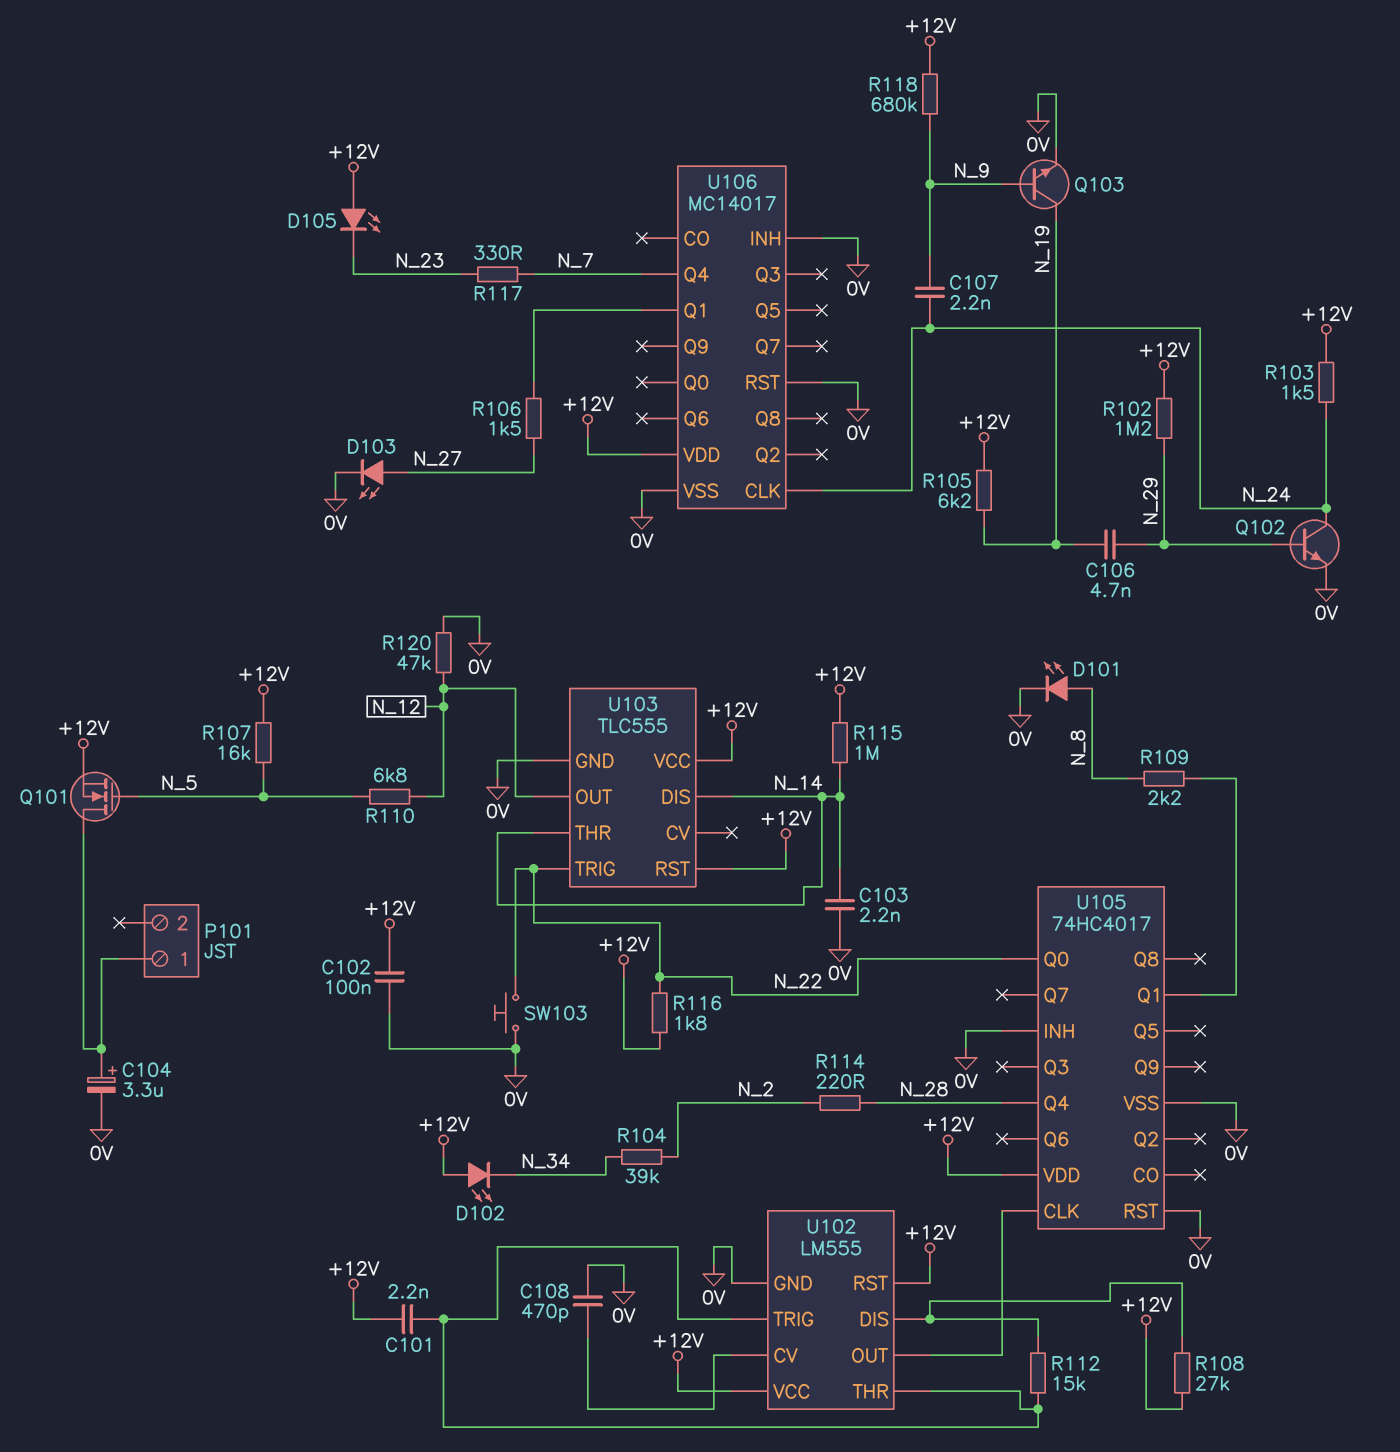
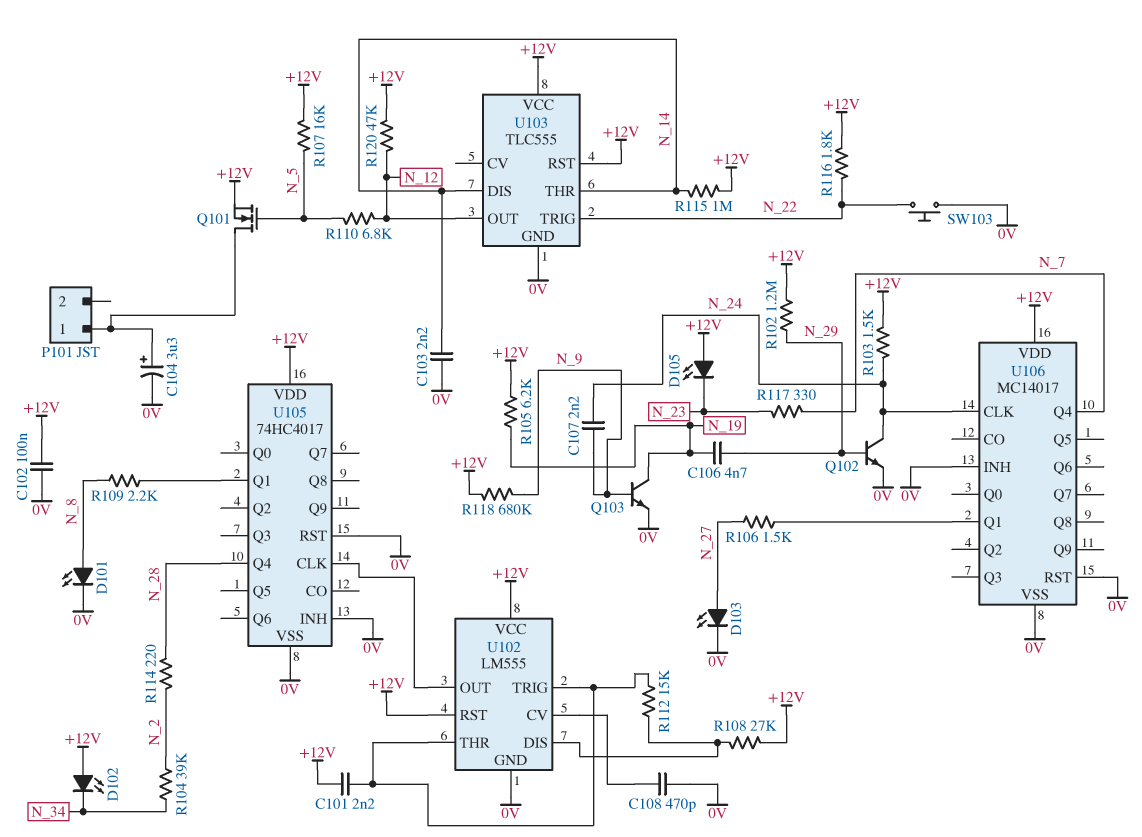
R120: 47k (0V, N_12) -> 47k (+12V, N_12)
U105 pin Q0: N_22 -> none

